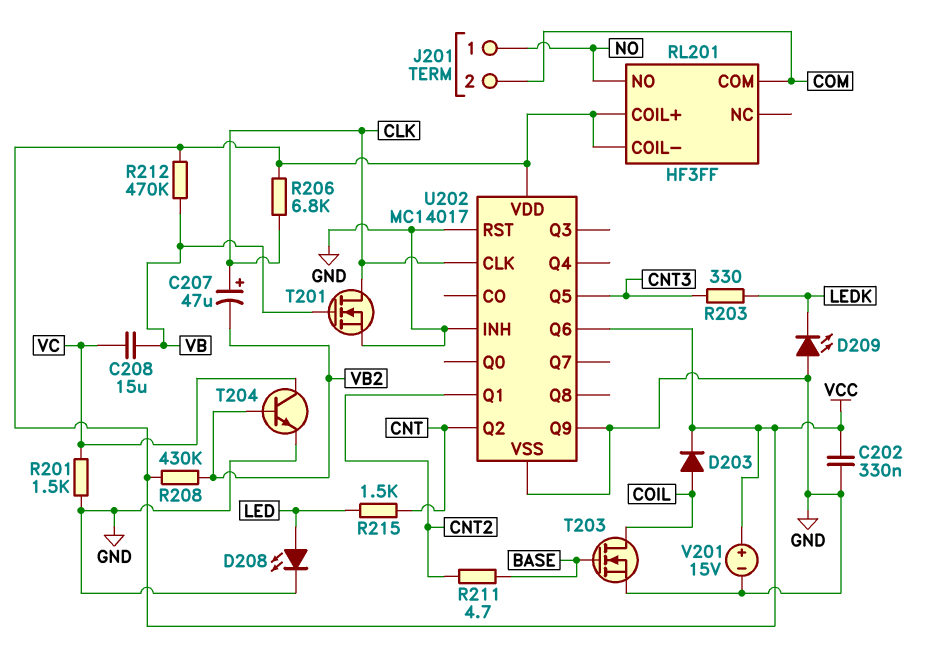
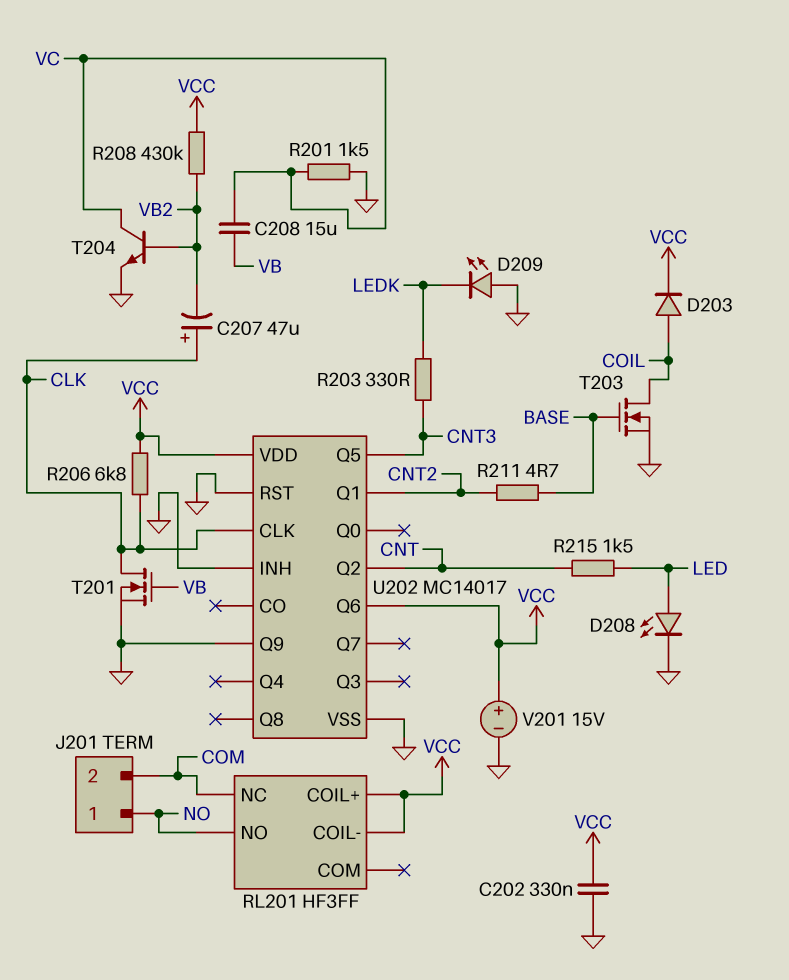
R212: 470k (VB, VCC) -> none
RL201 pin COM: COM -> none
RL201 pin NC: none -> COM

